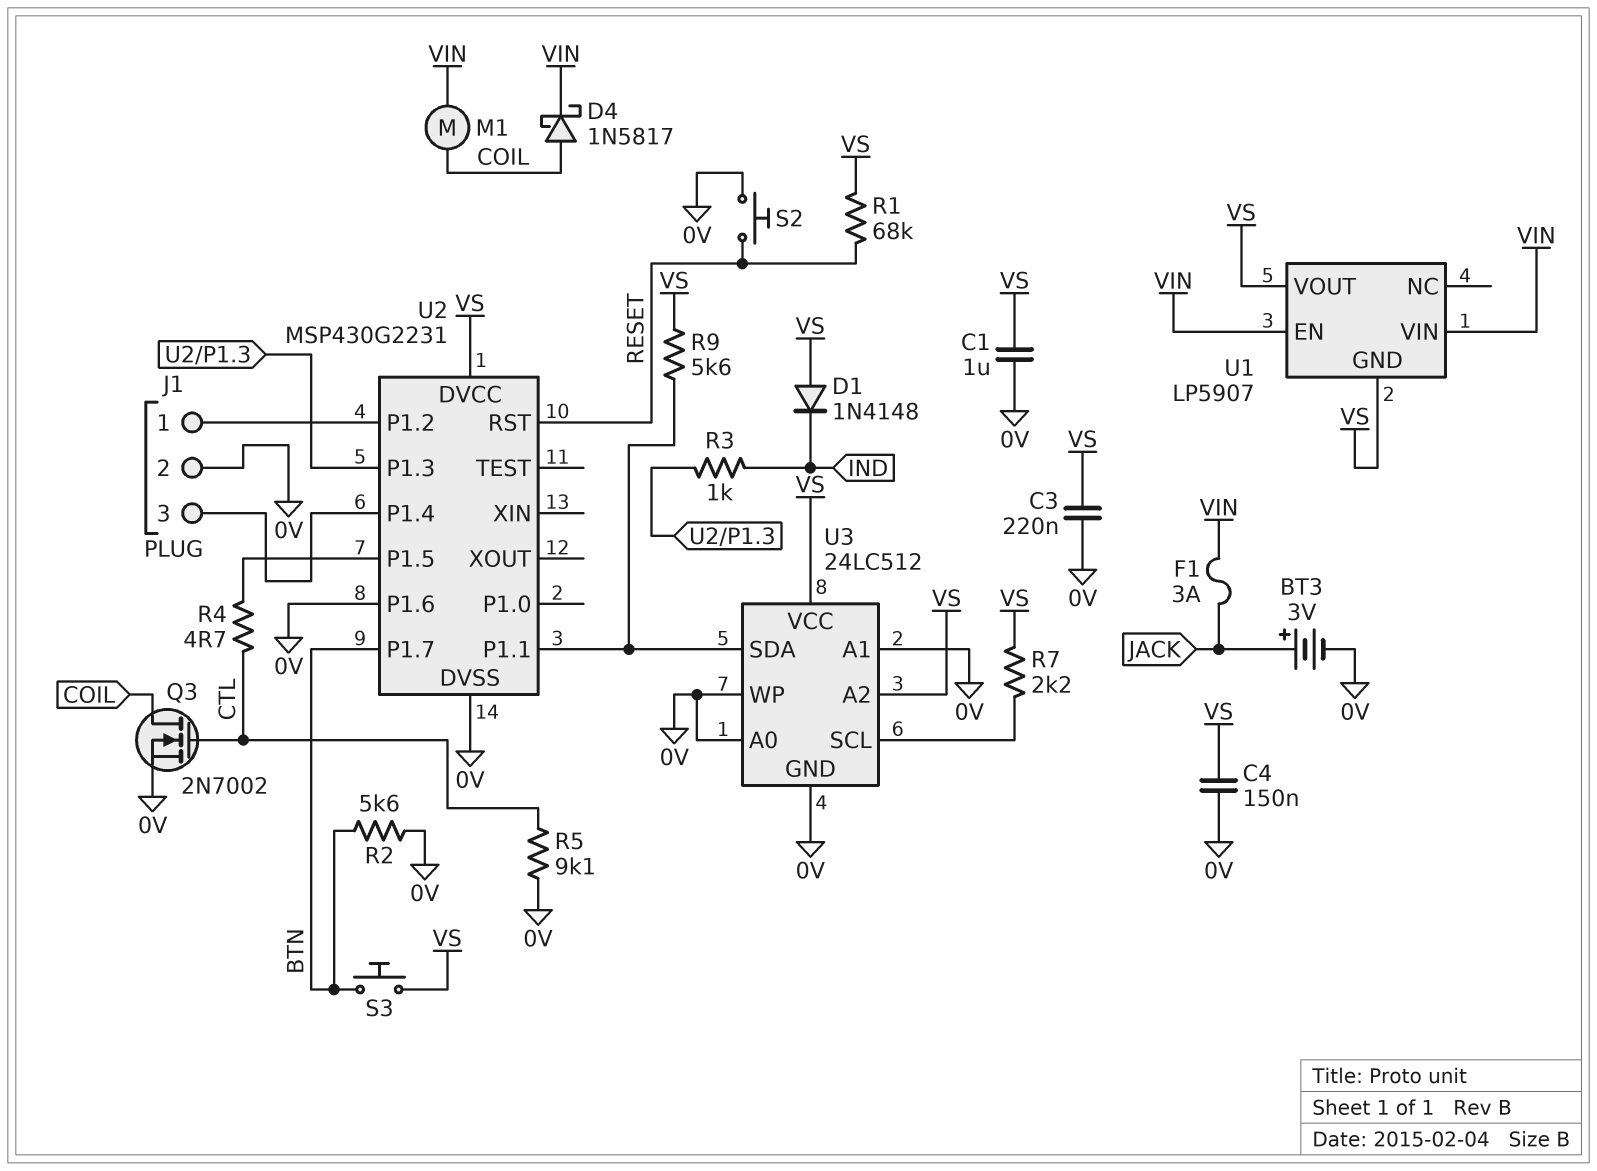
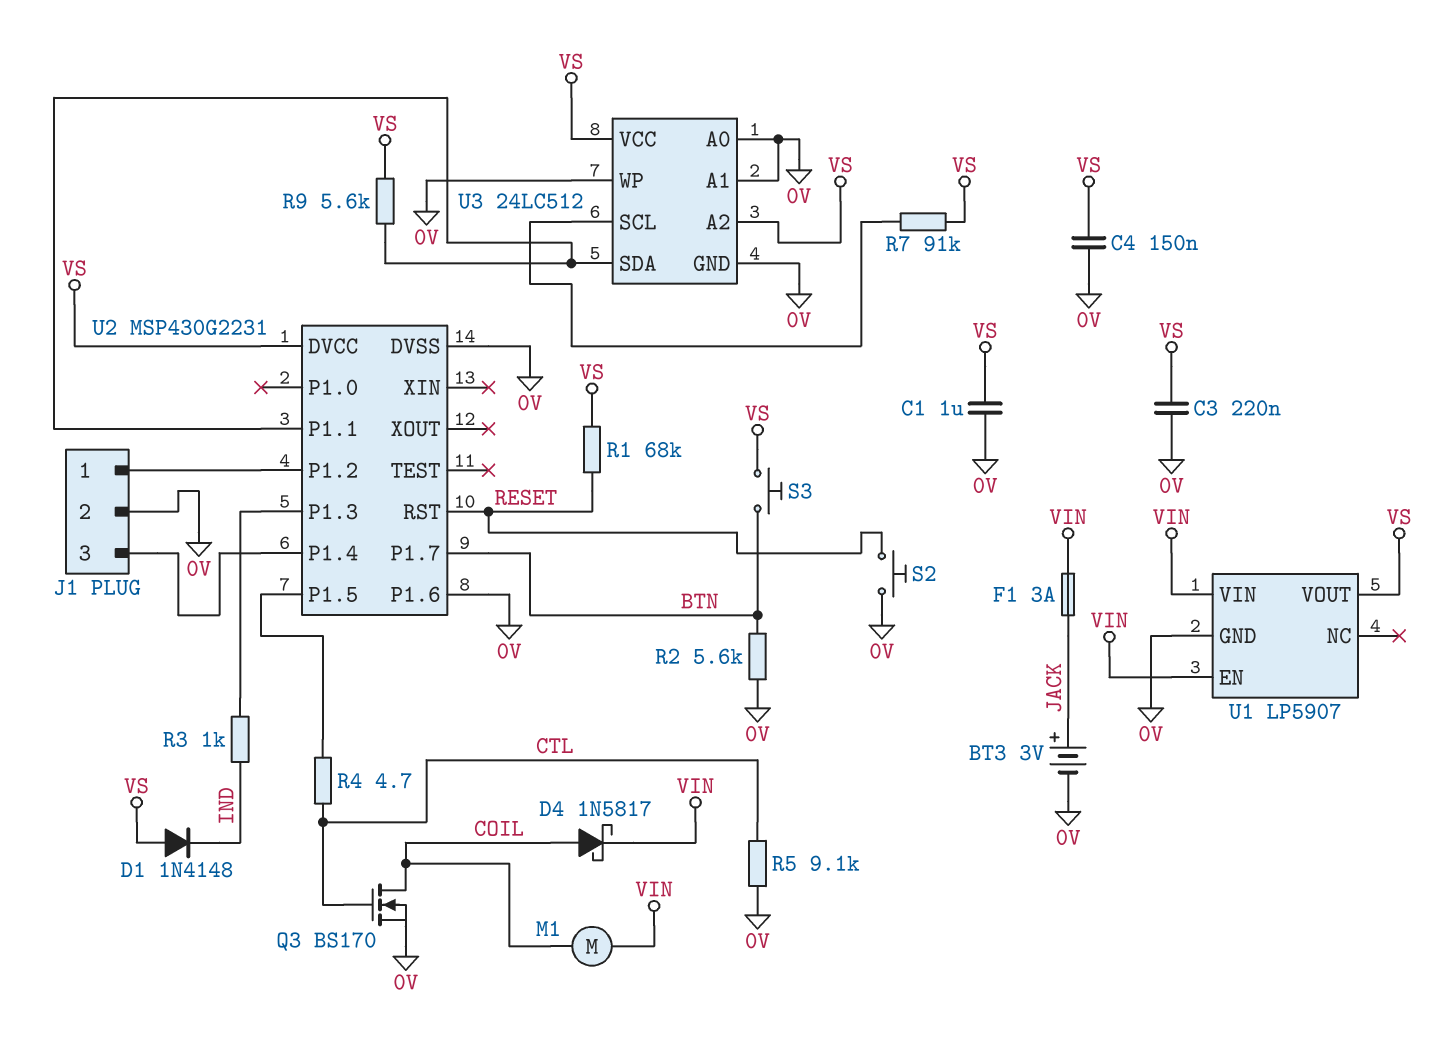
Q3: NMOS 2N7002 (G CTL, D COIL, S 0V) -> NMOS BS170 (G CTL, D COIL, S 0V)
R7: 2.2k (U3/SCL, VS) -> 91k (U3/SCL, VS)
U1 pin GND: VS -> 0V

